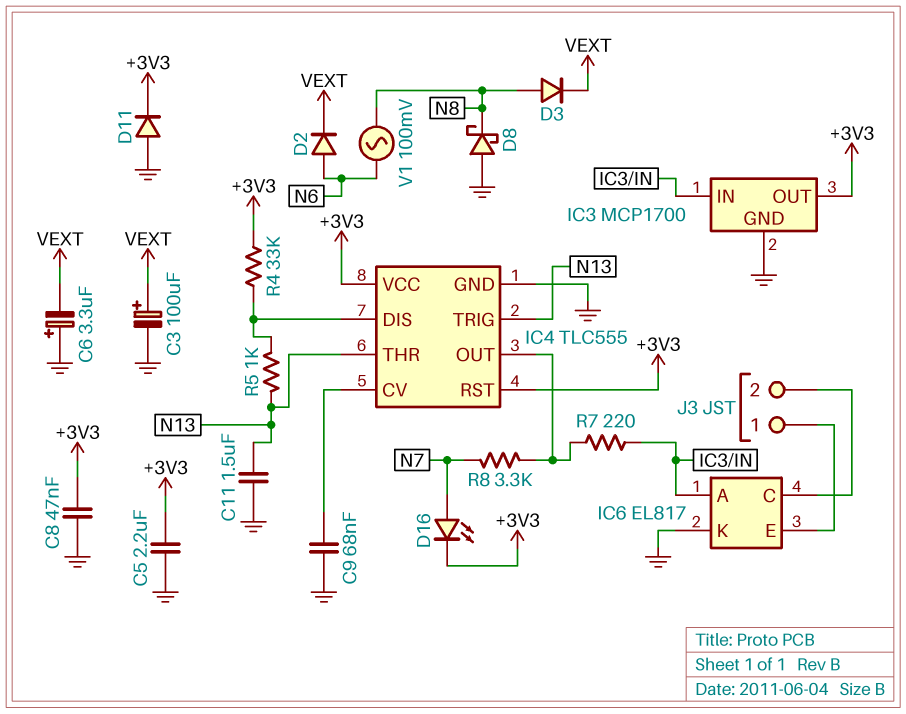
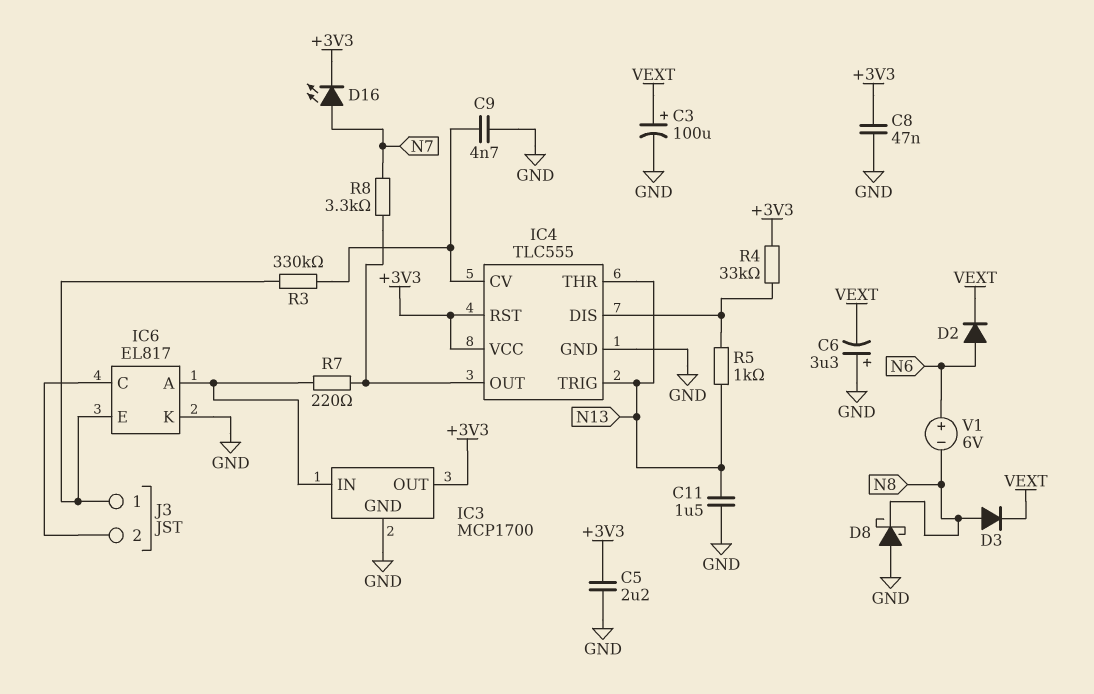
C9: 68nF (GND, IC4/CV) -> 4.7nF (GND, IC4/CV)
D11: diode (A GND, K +3V3) -> none
R3: none -> 330k (IC4/CV, IC6/E)
V1: AC 100mV (N6, N8) -> 6V (plus N6, minus N8)

